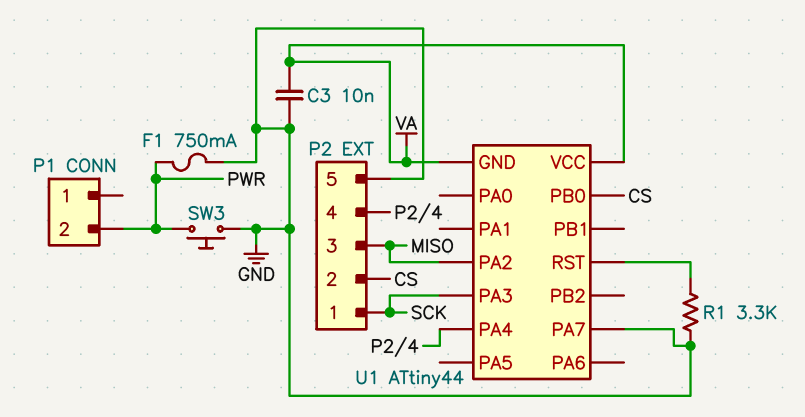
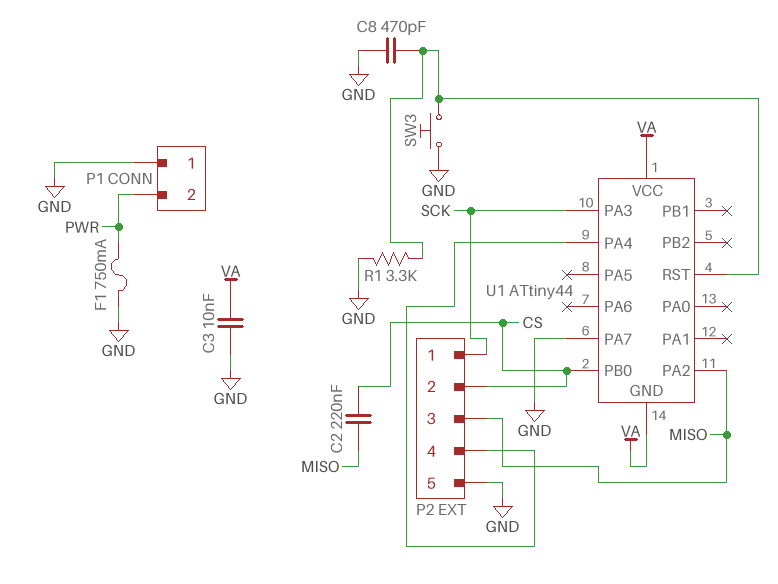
C2: none -> 220nF (CS, MISO)
C8: none -> 470pF (GND, U1/RST)
P1 pin 1: none -> GND
SW3: button (GND, PWR) -> button (GND, U1/RST)

